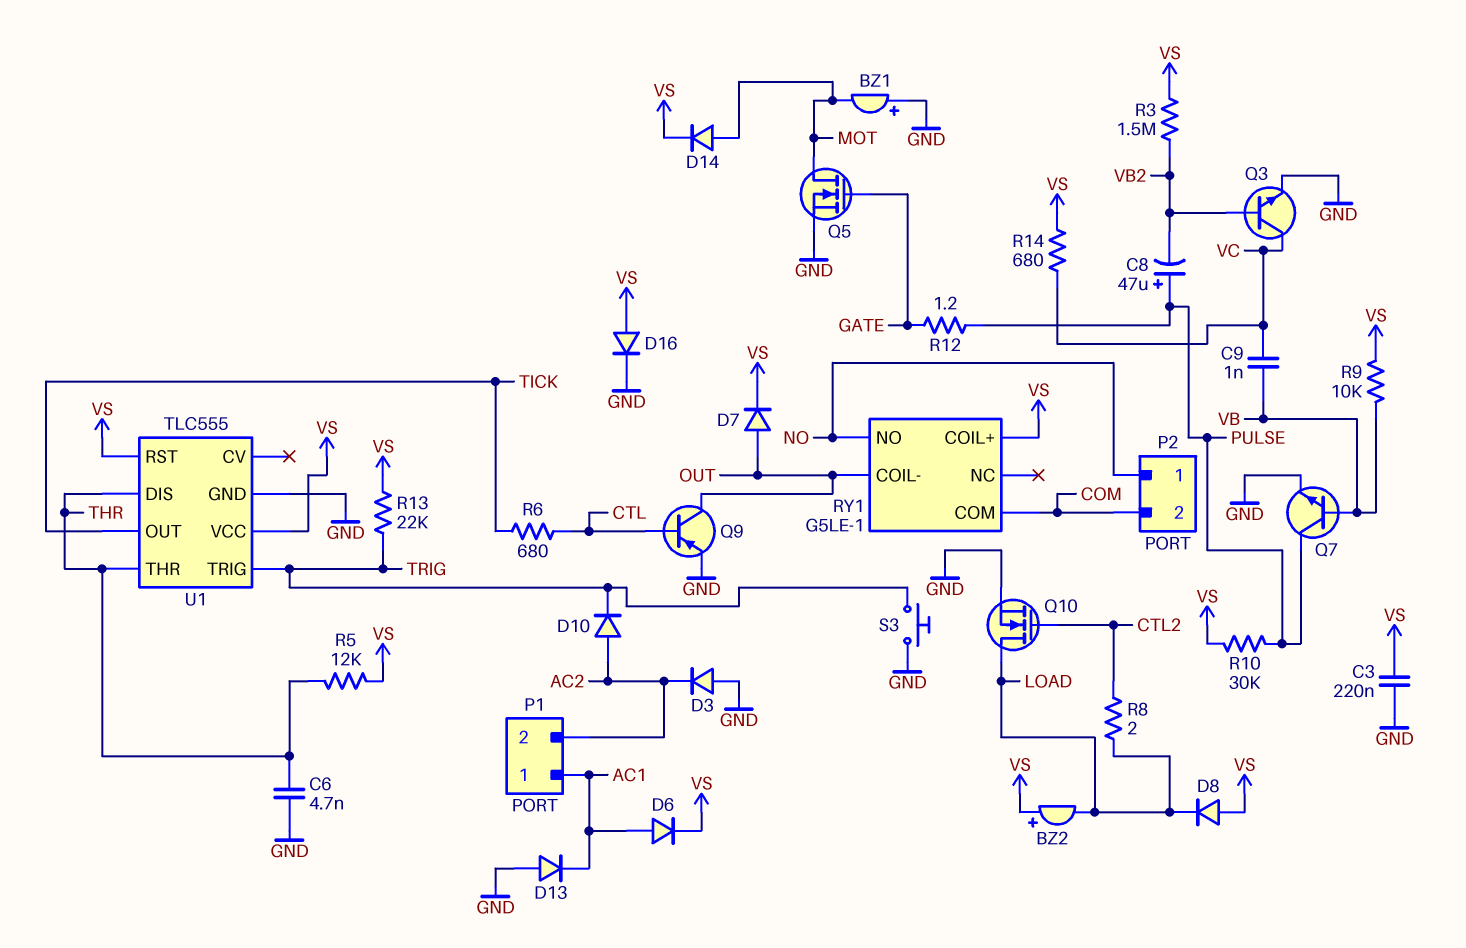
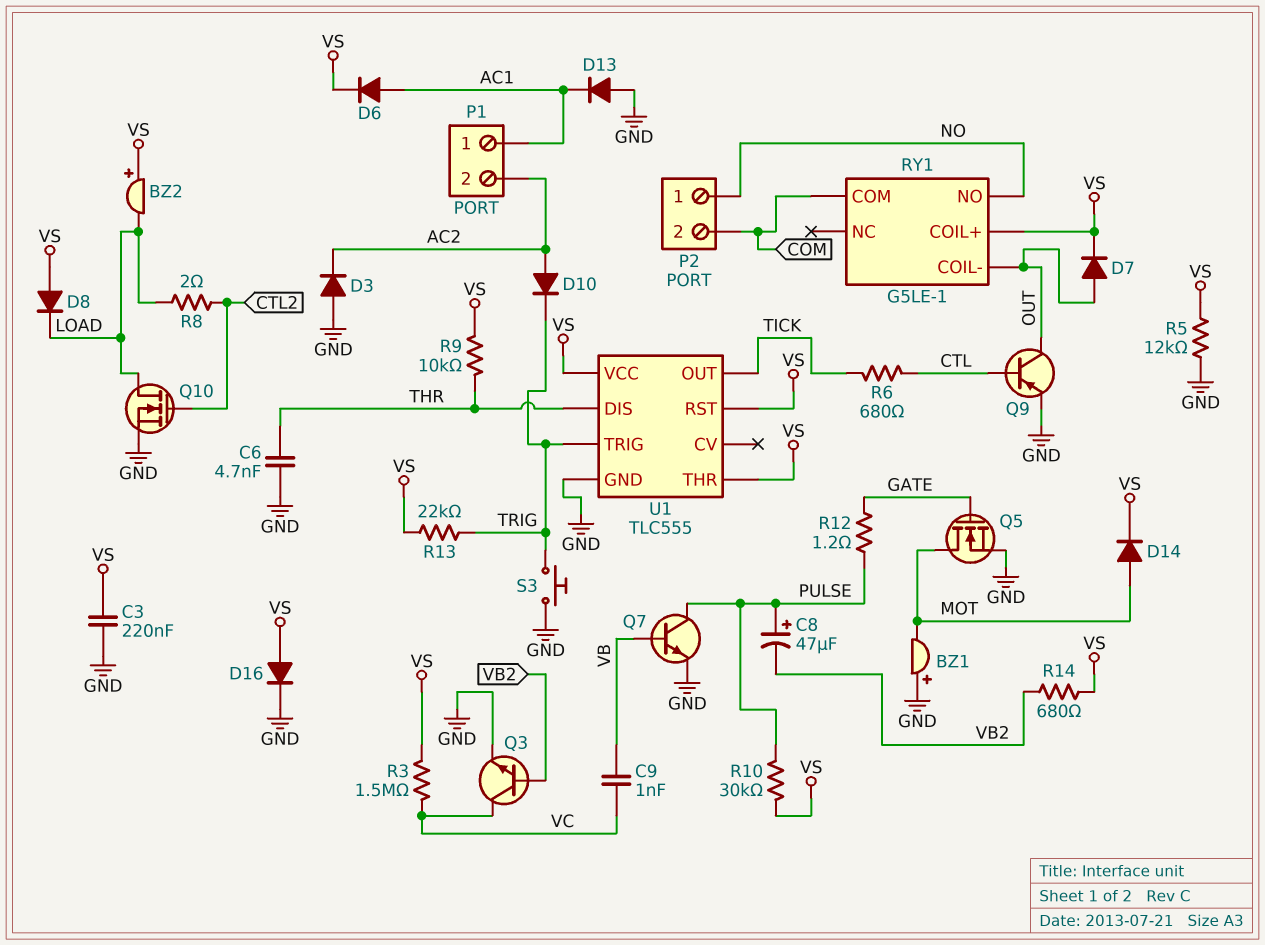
R3: 1.5M (VB2, VS) -> 1.5M (VC, VS)
R5: 12k (THR, VS) -> 12k (GND, VS)
R9: 10k (VB, VS) -> 10k (THR, VS)
R14: 680 (VC, VS) -> 680 (VB2, VS)
U1 pin THR: THR -> VS

